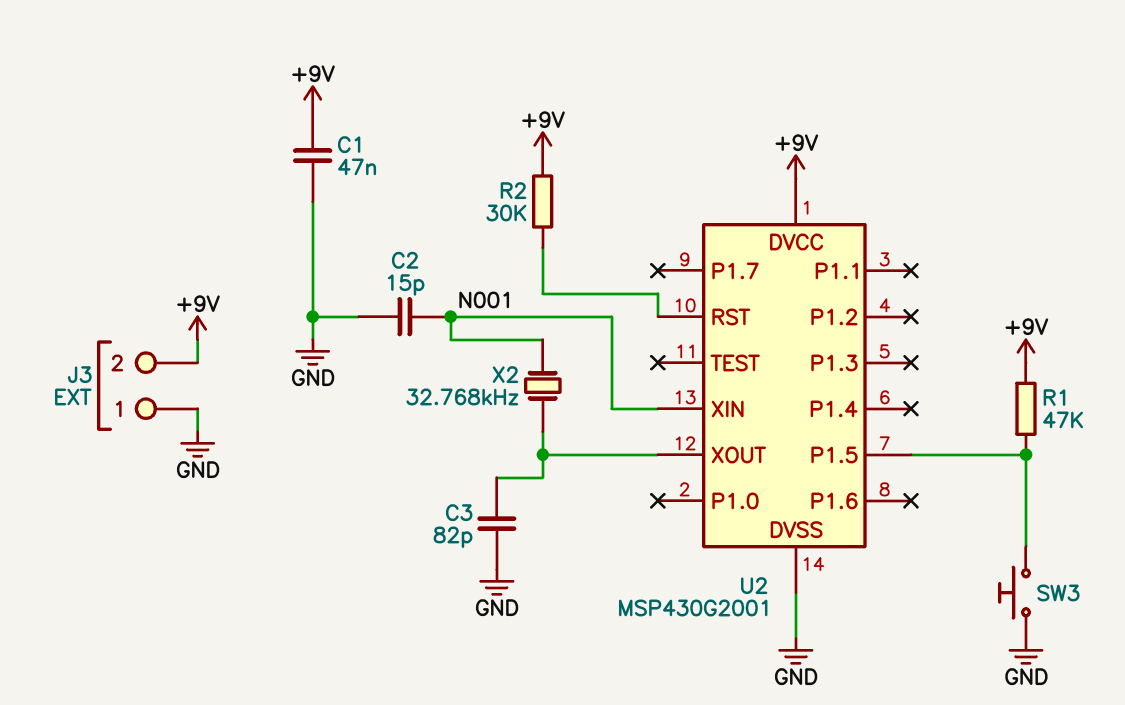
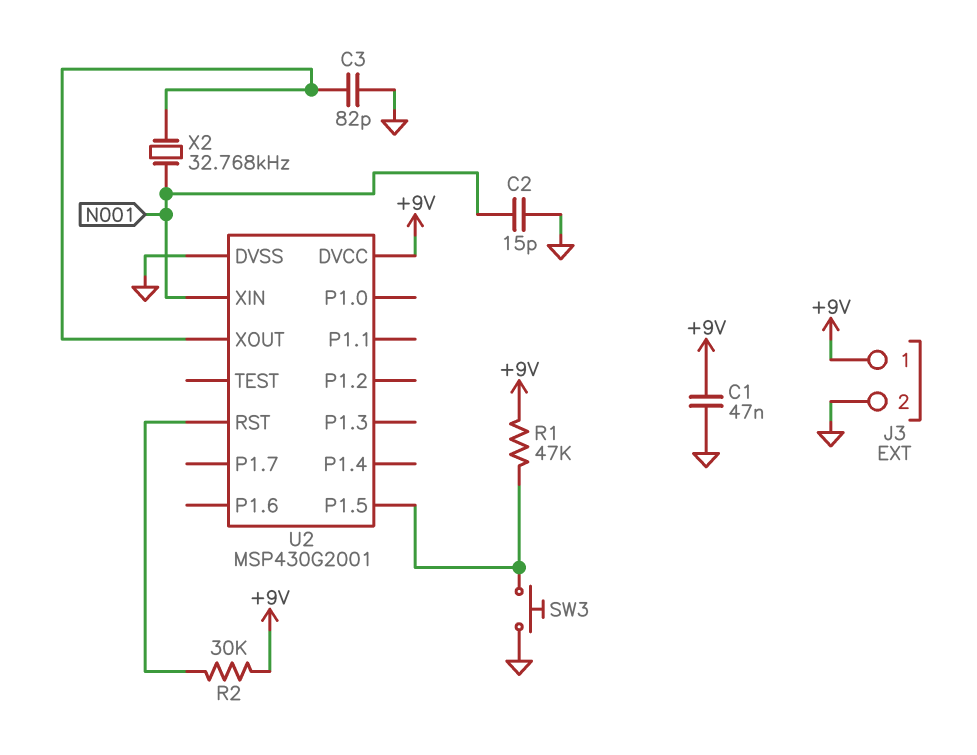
J3 pin 1: GND -> +9V
J3 pin 2: +9V -> GND

